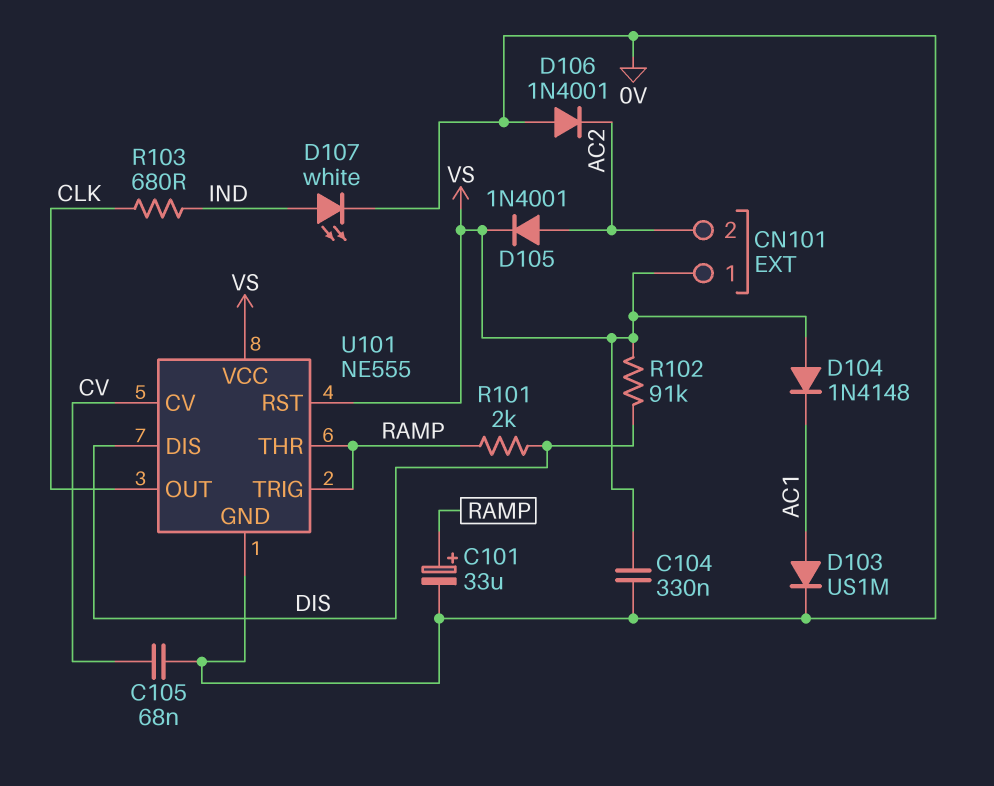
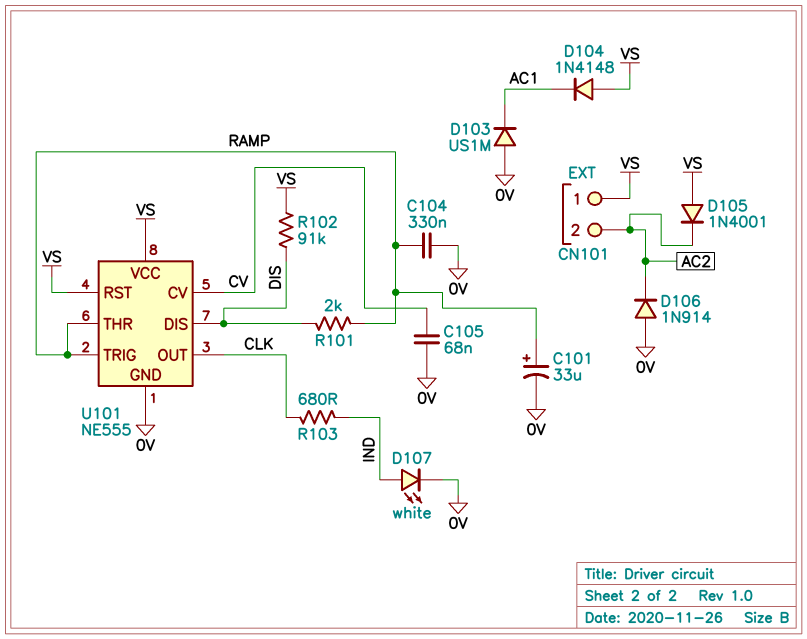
C104: 330nF (0V, VS) -> 330nF (0V, RAMP)
D103: diode US1M (A AC1, K 0V) -> diode US1M (A 0V, K AC1)
D105: diode 1N4001 (A AC2, K VS) -> diode 1N4001 (A VS, K AC2)
D106: diode 1N4001 (A 0V, K AC2) -> diode 1N914 (A 0V, K AC2)

